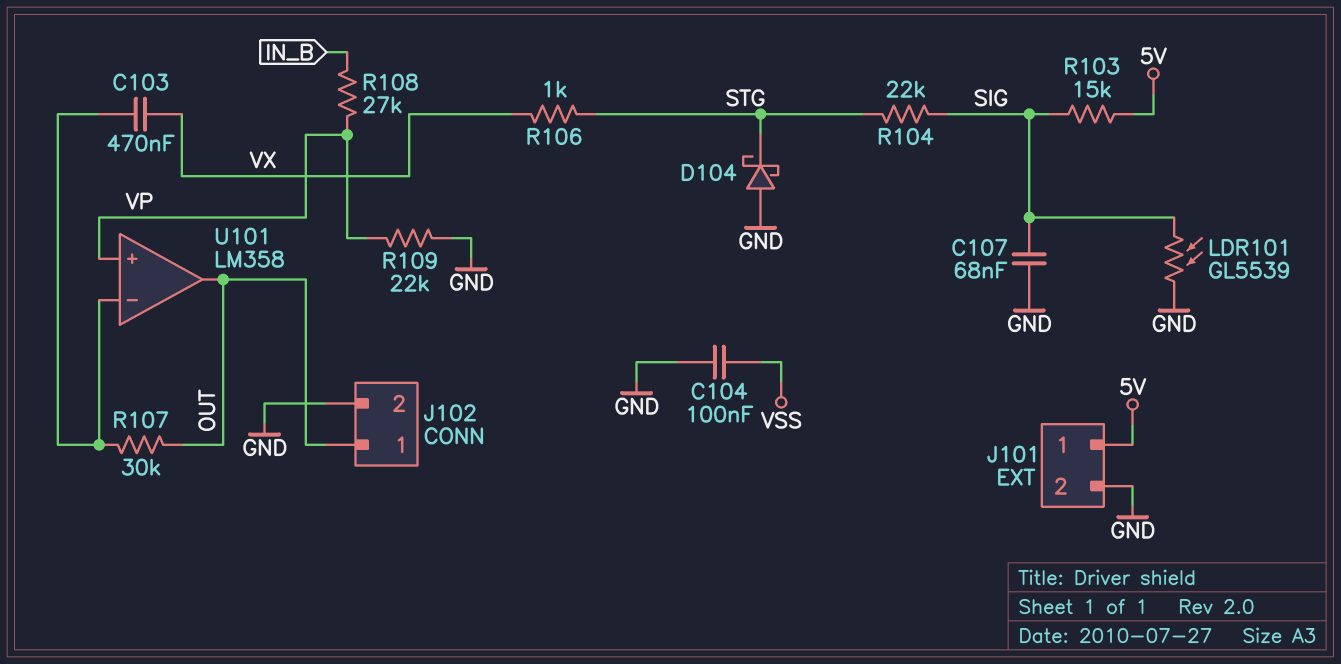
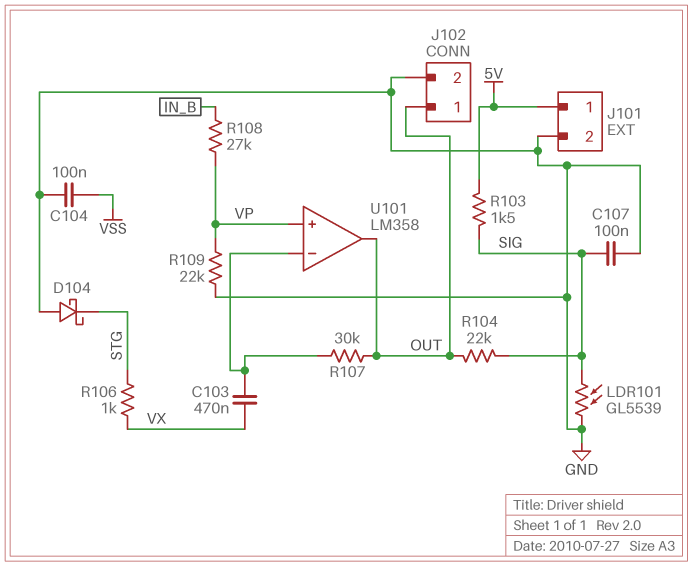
C107: 68nF (GND, SIG) -> 100nF (GND, SIG)
R103: 15k (5V, SIG) -> 1.5k (5V, SIG)
R104: 22k (SIG, STG) -> 22k (OUT, SIG)

